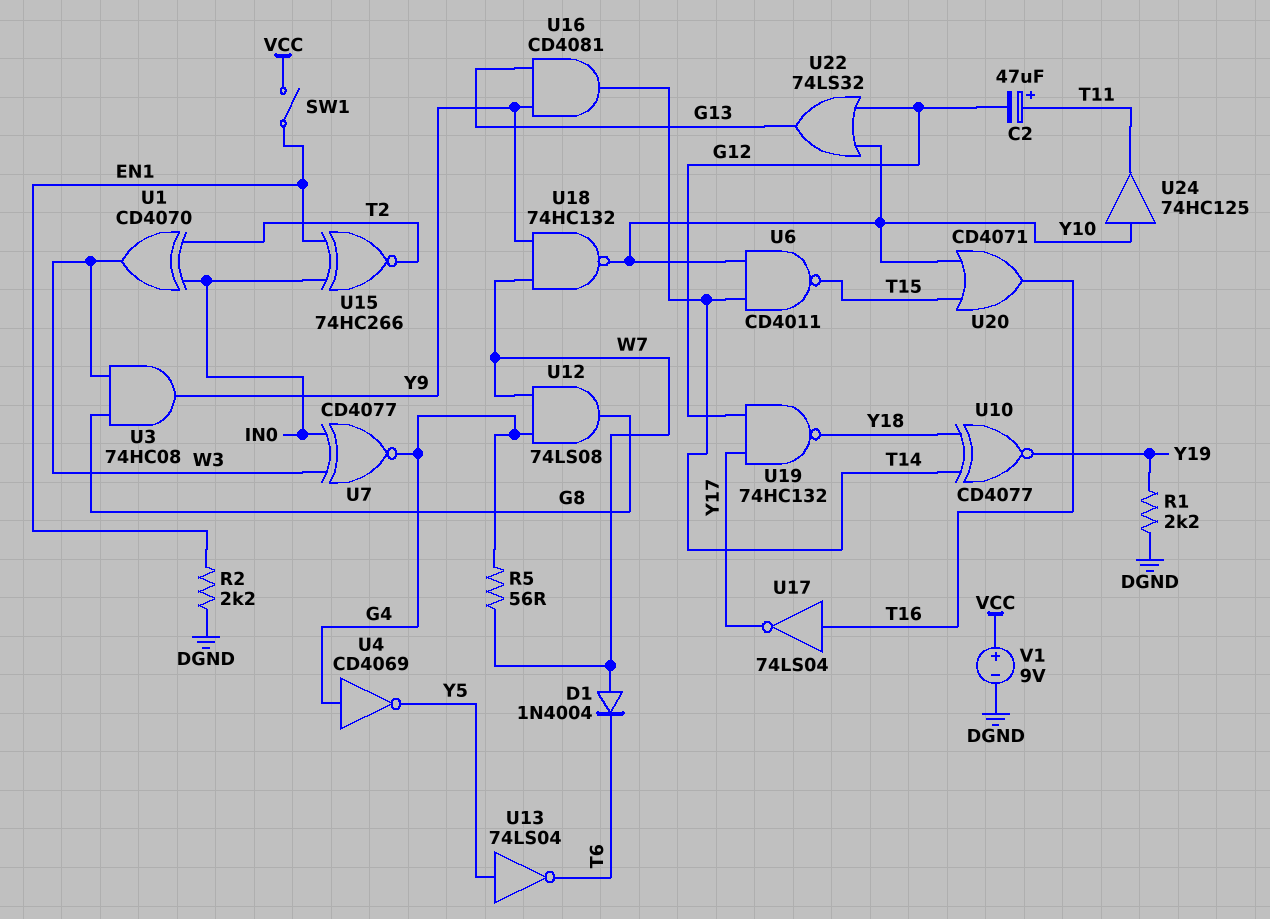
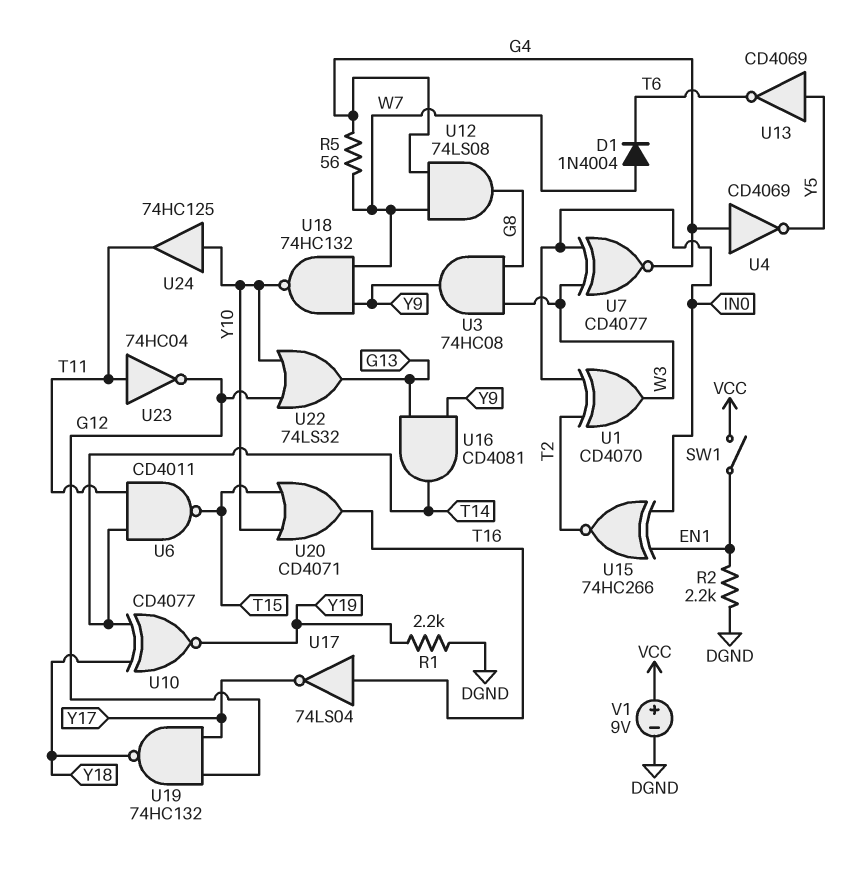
C2: 47uF (plus T11, minus G12) -> none
U6: NAND CD4011 (in T14, in Y10, out T15) -> NAND CD4011 (in T11, in T14, out T15)
U13: NOT 74LS04 (in Y5, out T6) -> NOT CD4069 (in Y5, out T6)
U23: none -> NOT 74HC04 (in T11, out G12)

